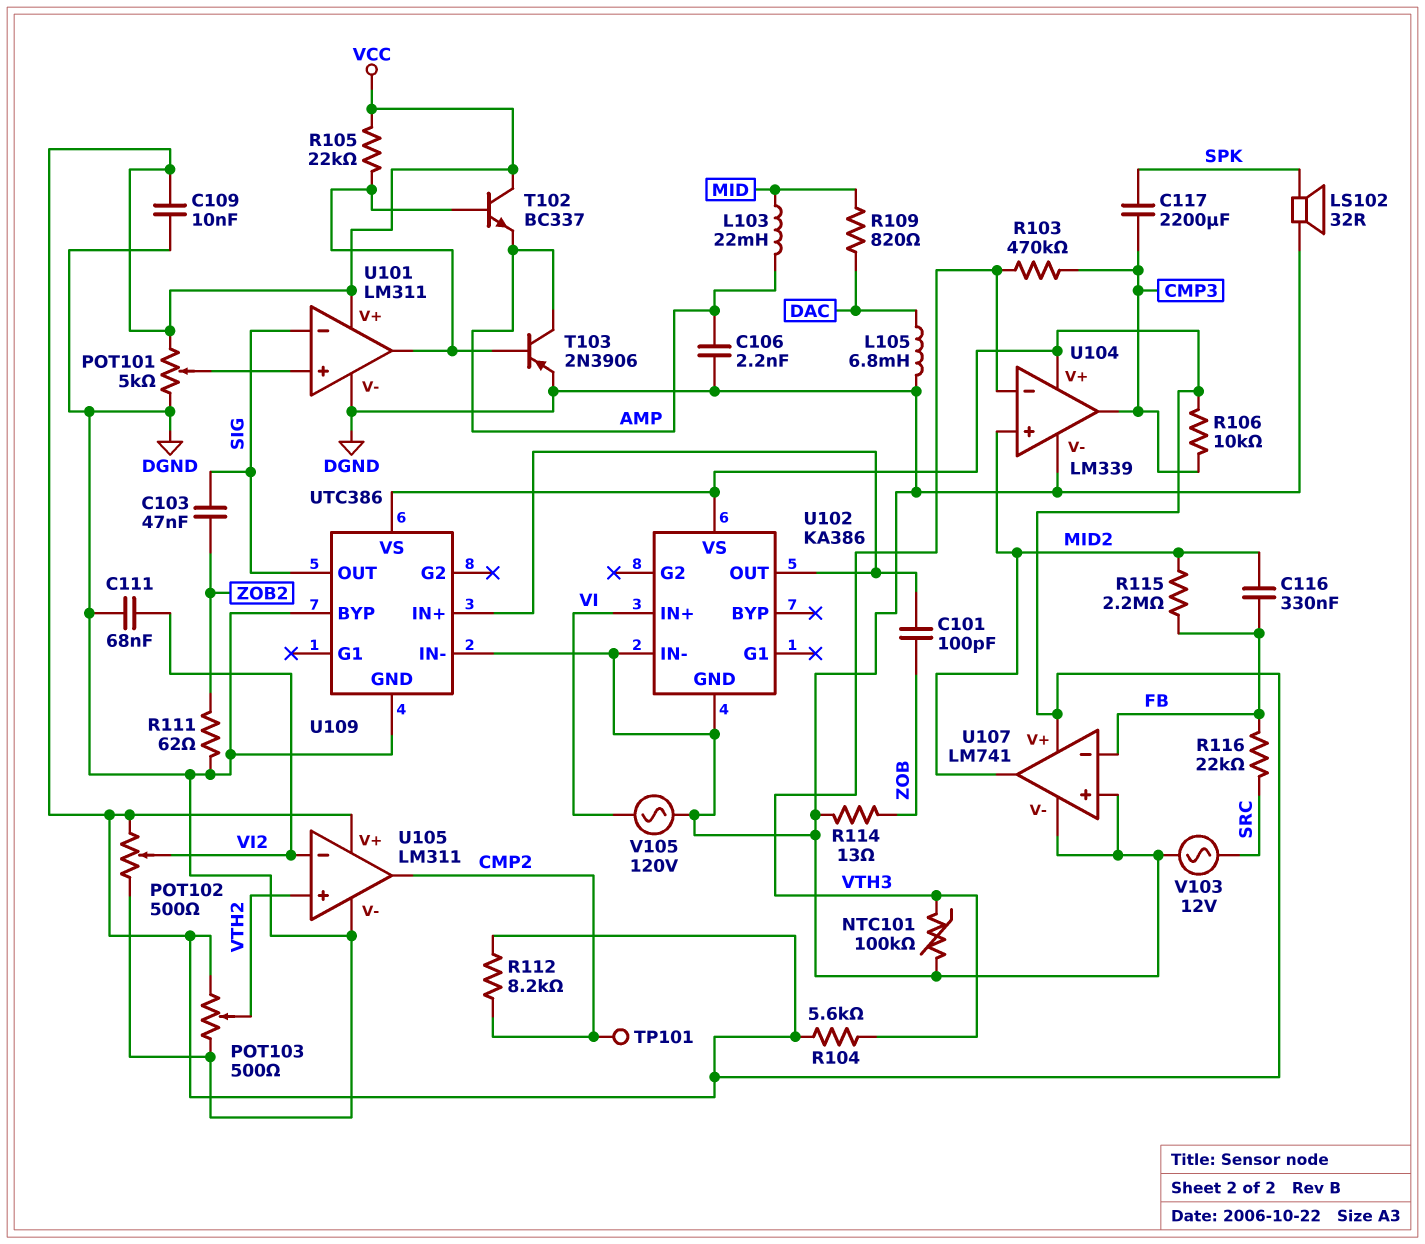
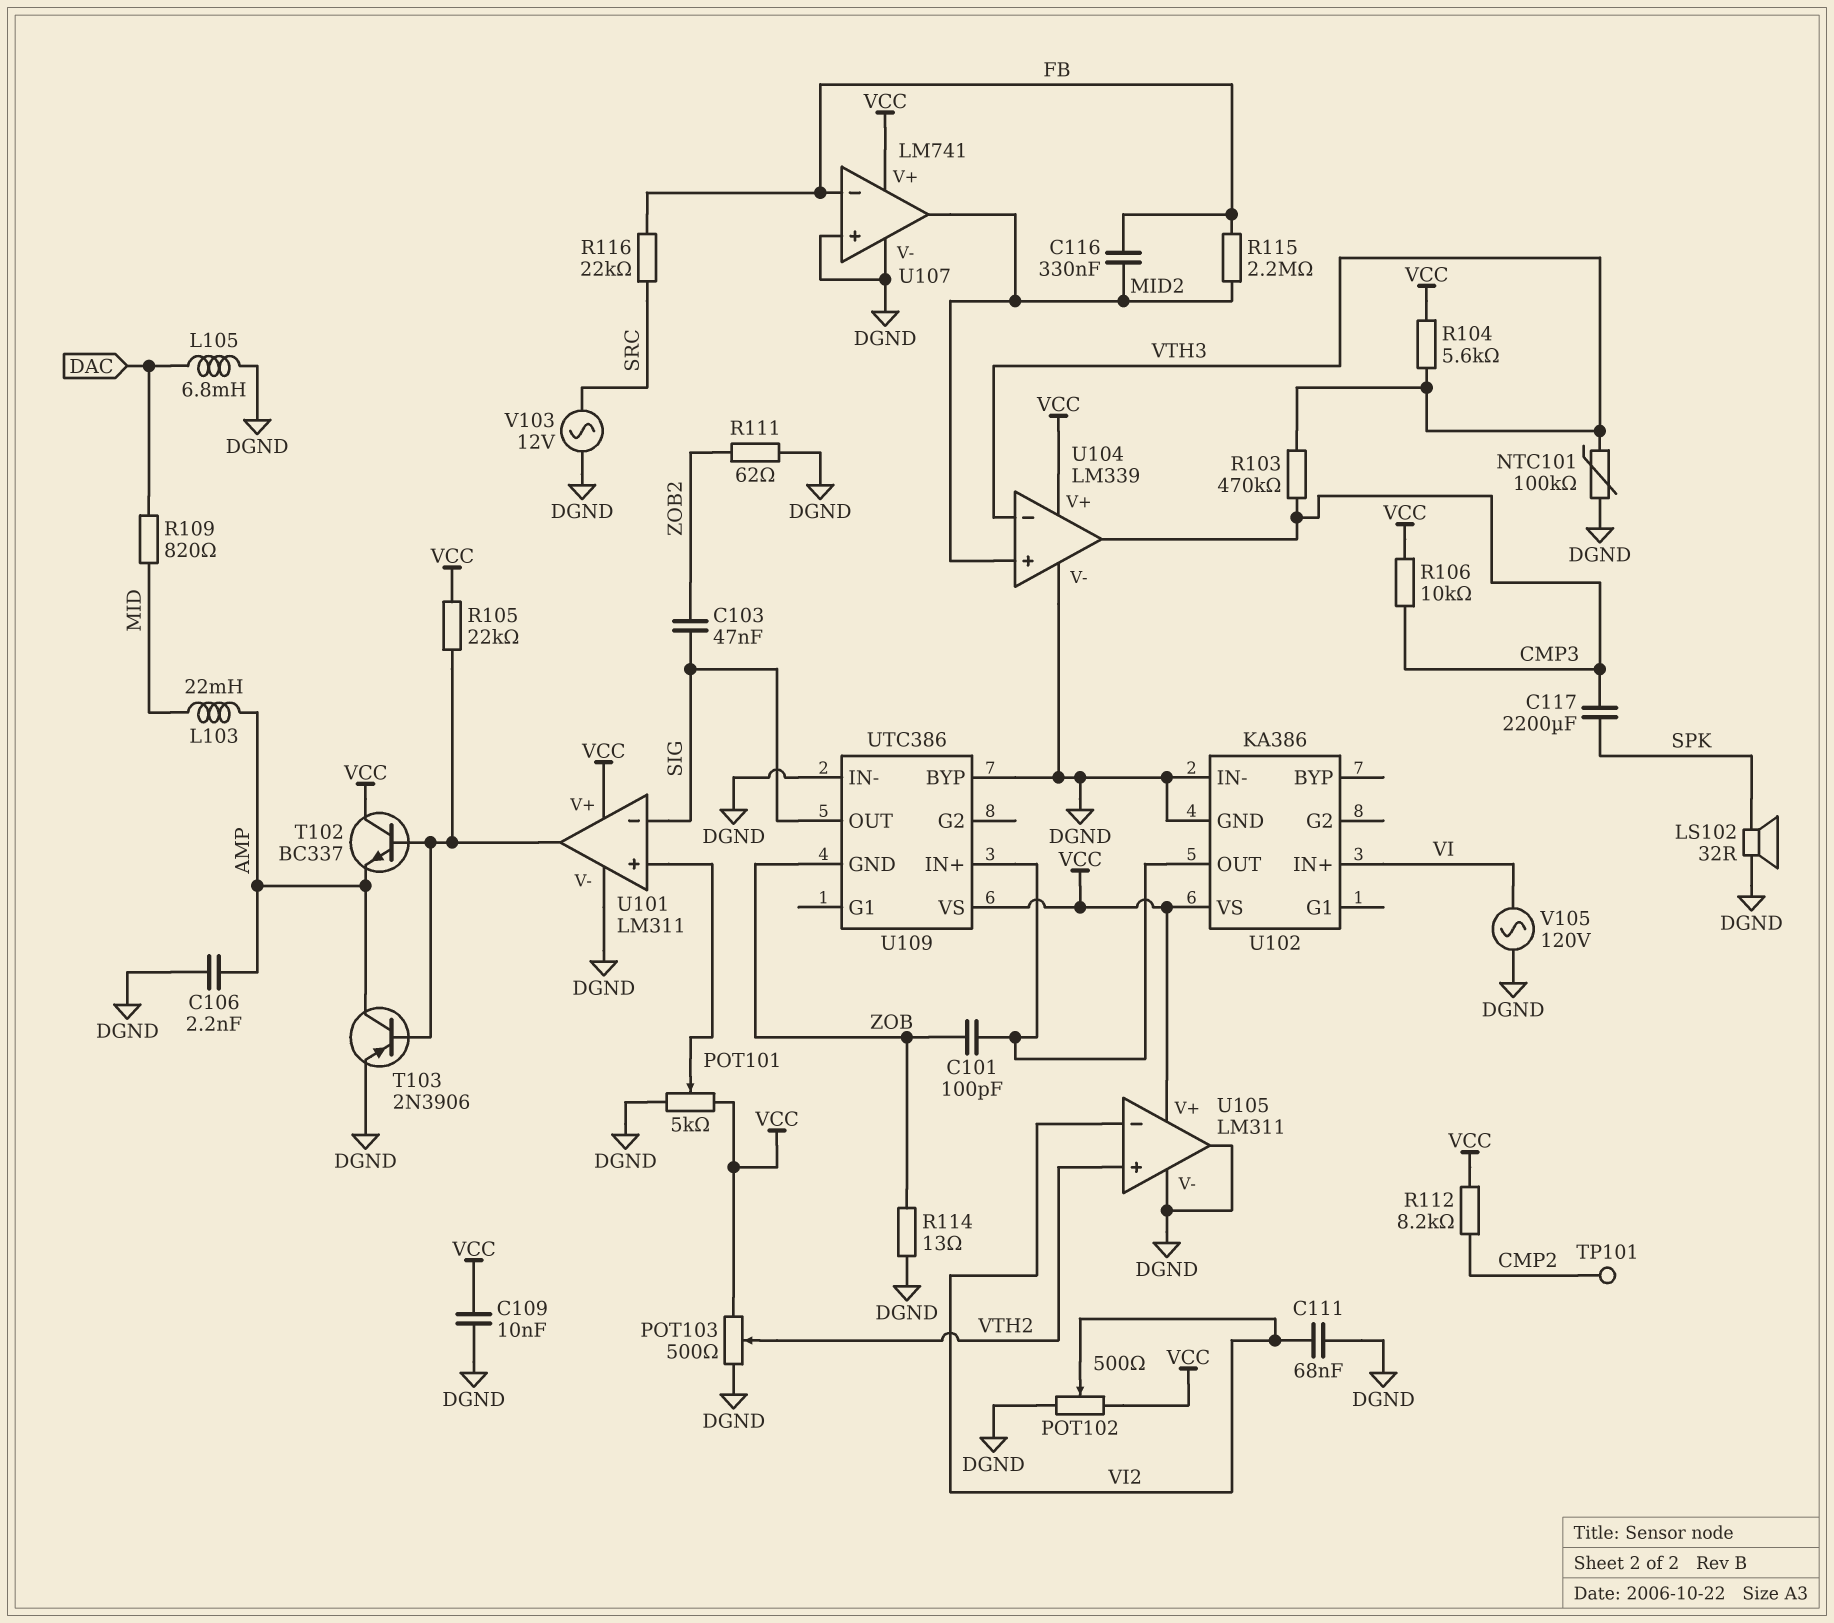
U105 pin out: CMP2 -> DGND
U109 pin GND: DGND -> ZOB

